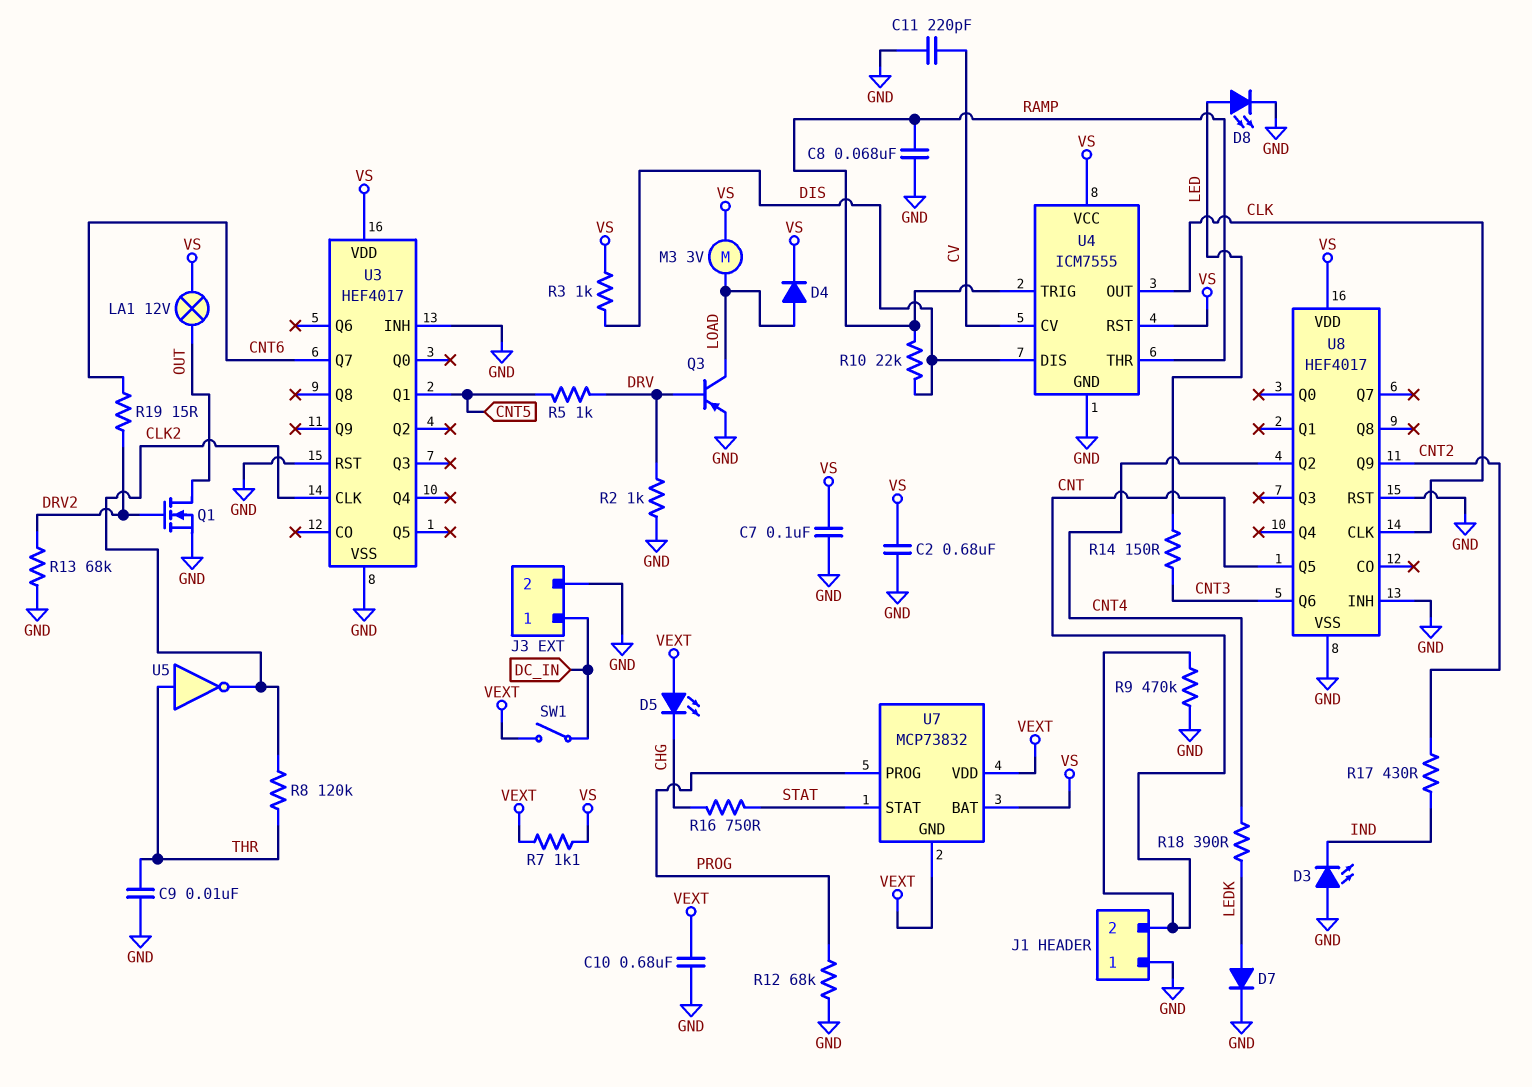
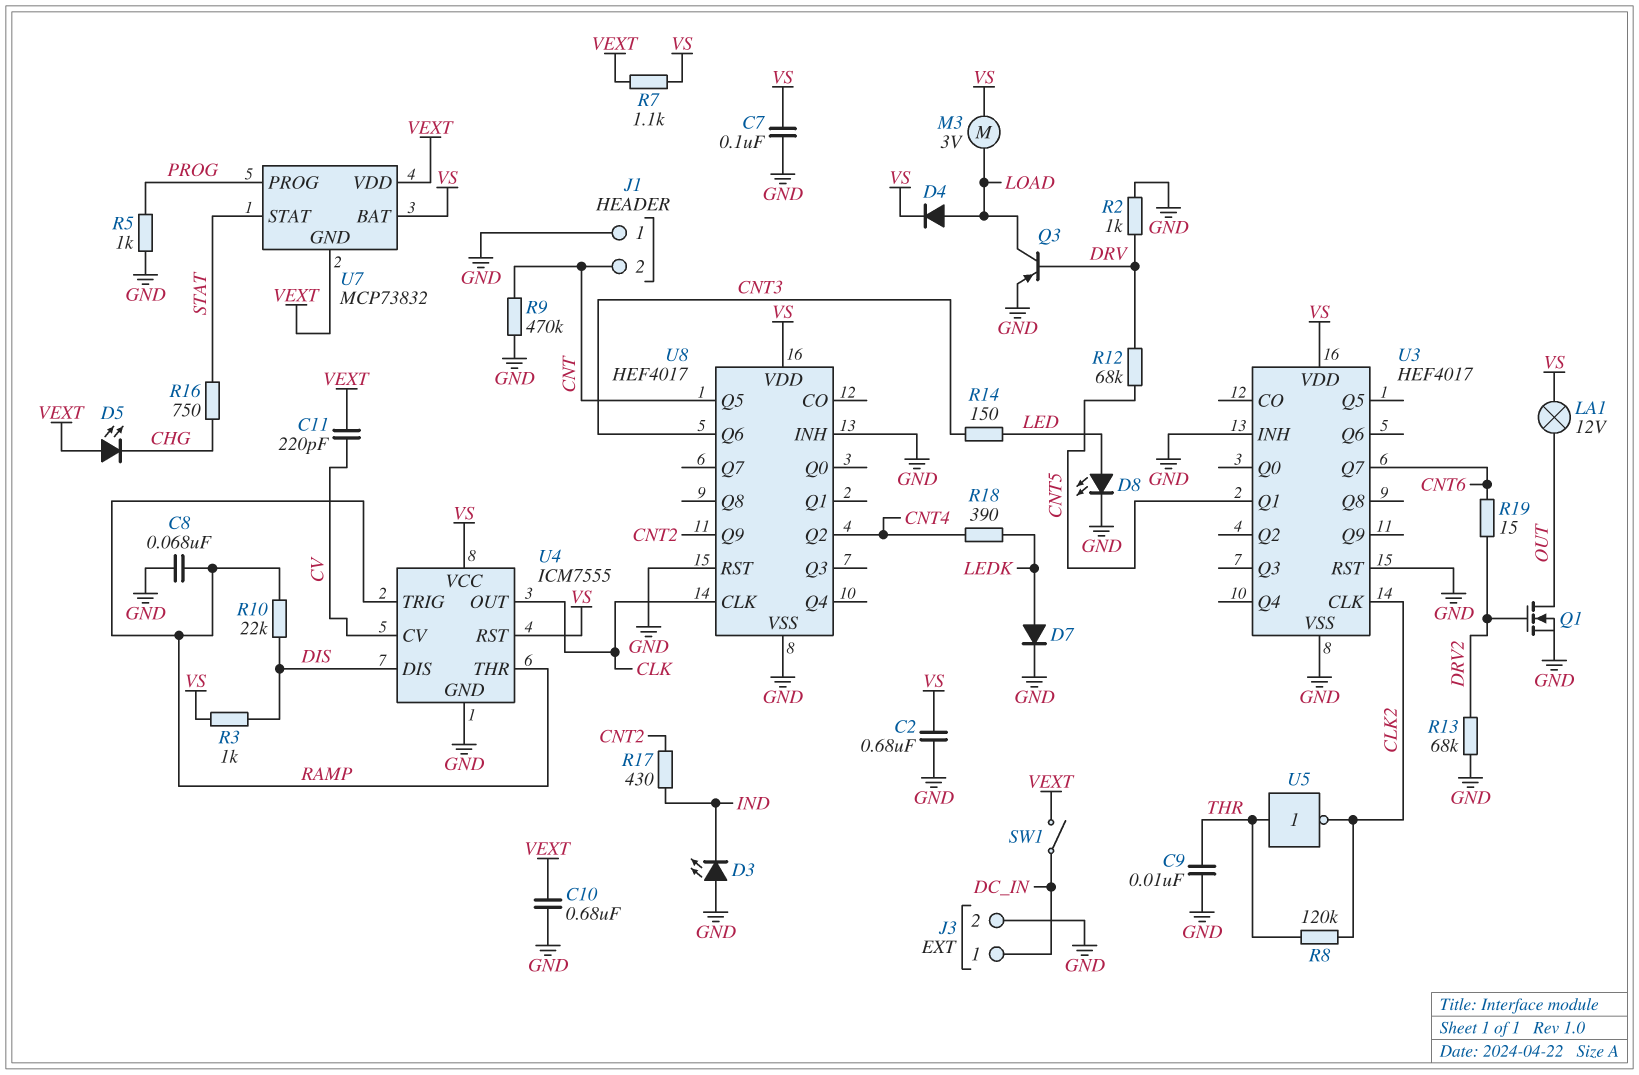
C11: 220pF (CV, GND) -> 220pF (CV, VEXT)
R5: 1k (CNT5, DRV) -> 1k (GND, PROG)
R12: 68k (GND, PROG) -> 68k (CNT5, DRV)

